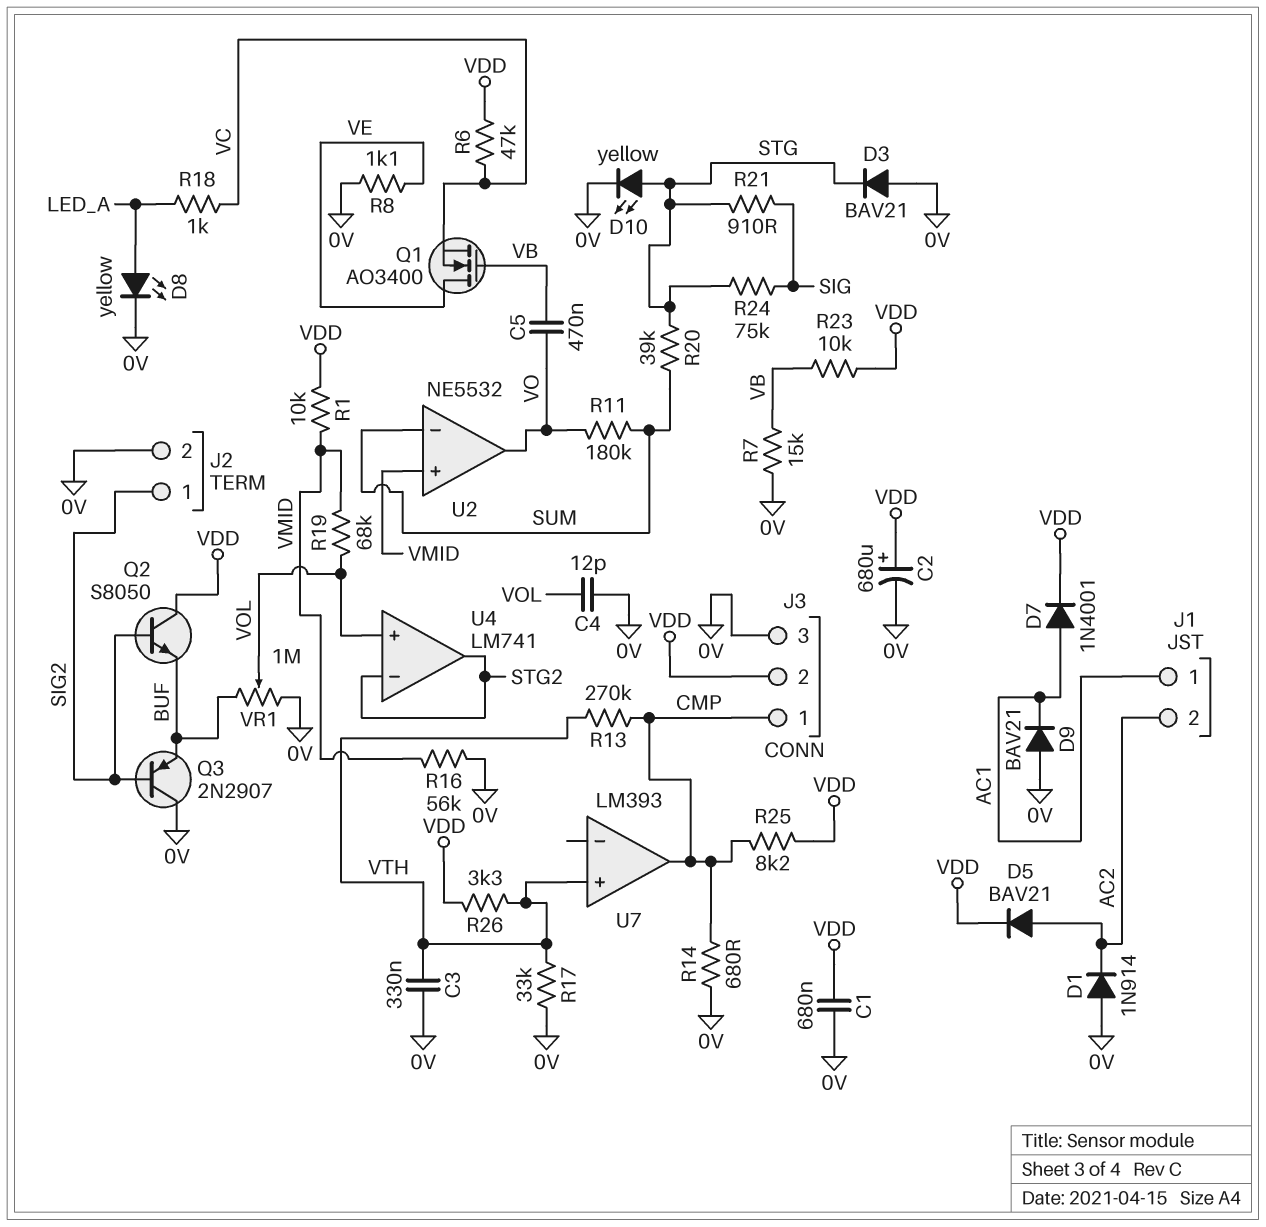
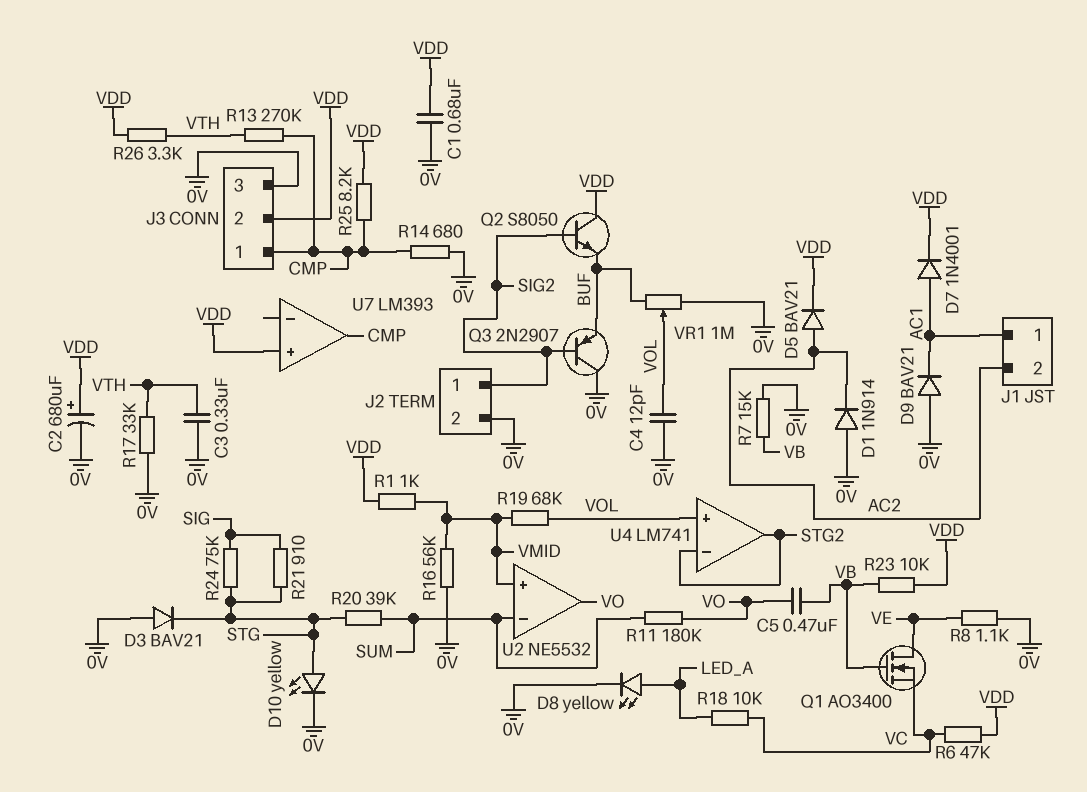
R1: 10k (VDD, VMID) -> 1k (VDD, VMID)
R18: 1k (LED_A, VC) -> 10k (LED_A, VC)
U7 pin in+: VTH -> VDD

